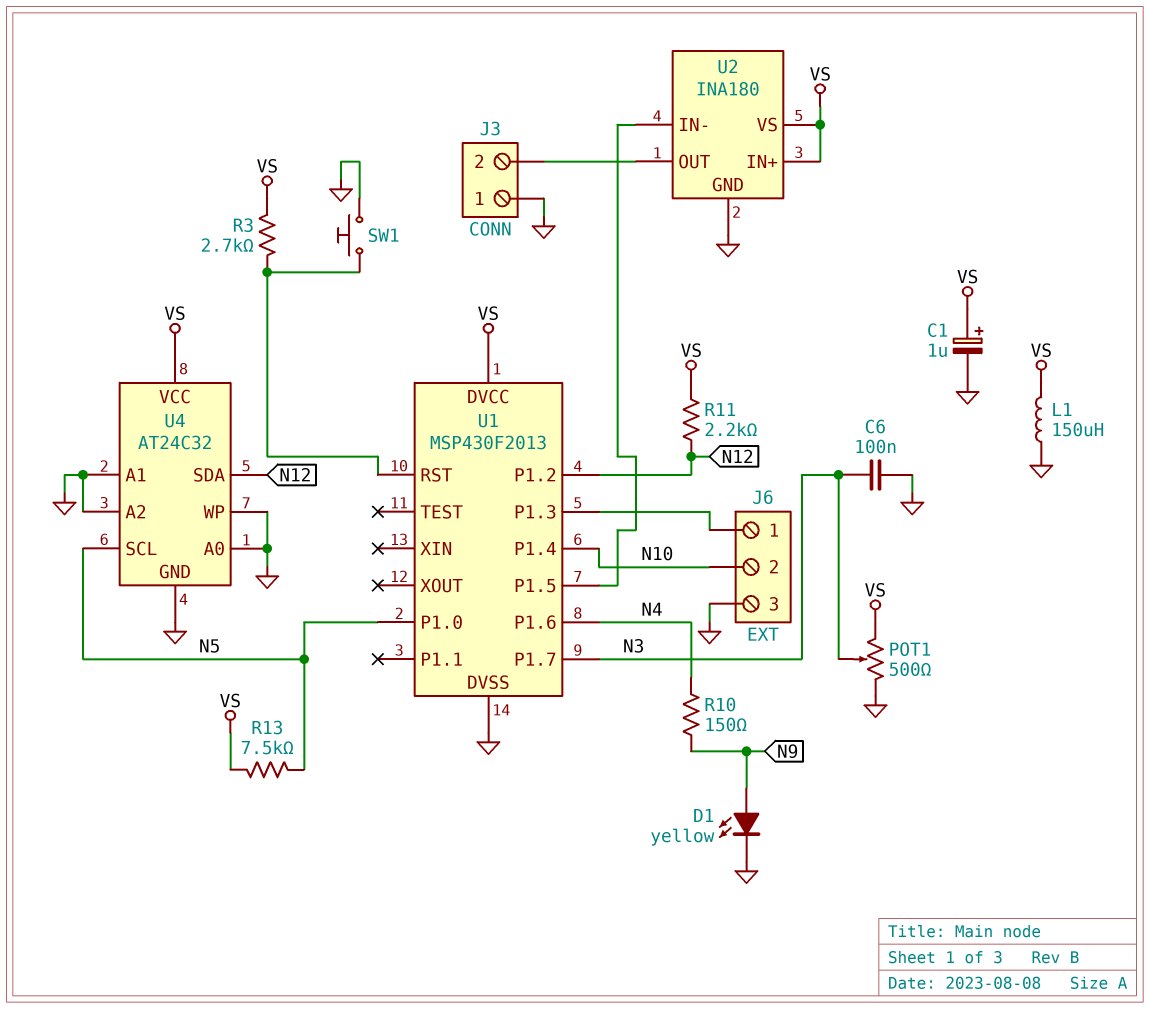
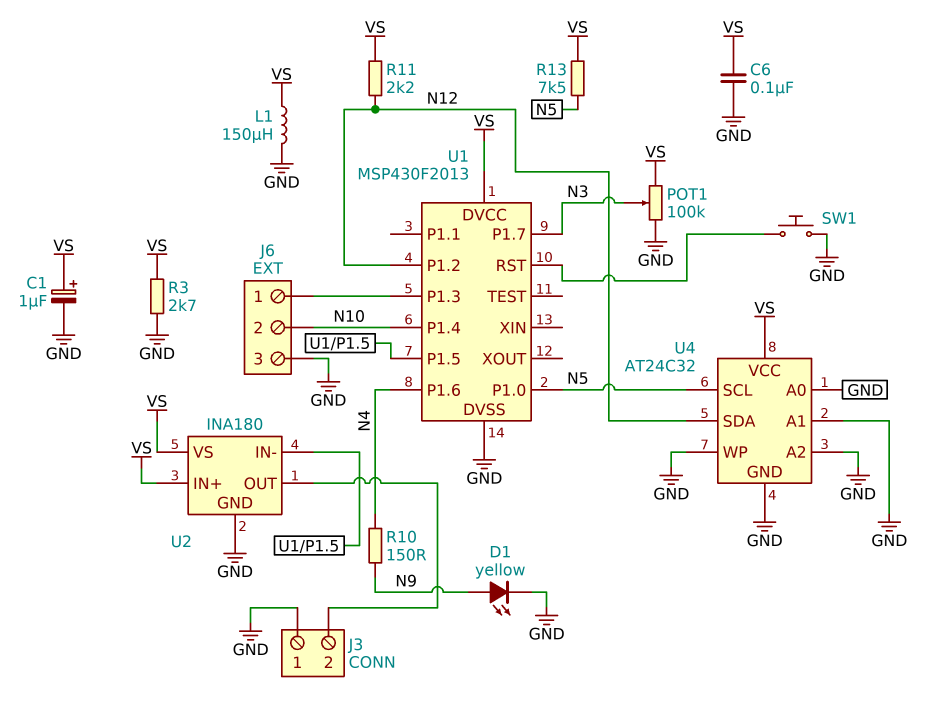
C6: 100nF (GND, N3) -> 100nF (GND, VS)
POT1: 500 (GND, VS, wiper N3) -> 100k (GND, VS, wiper N3)
R3: 2.7k (U1/RST, VS) -> 2.7k (GND, VS)

